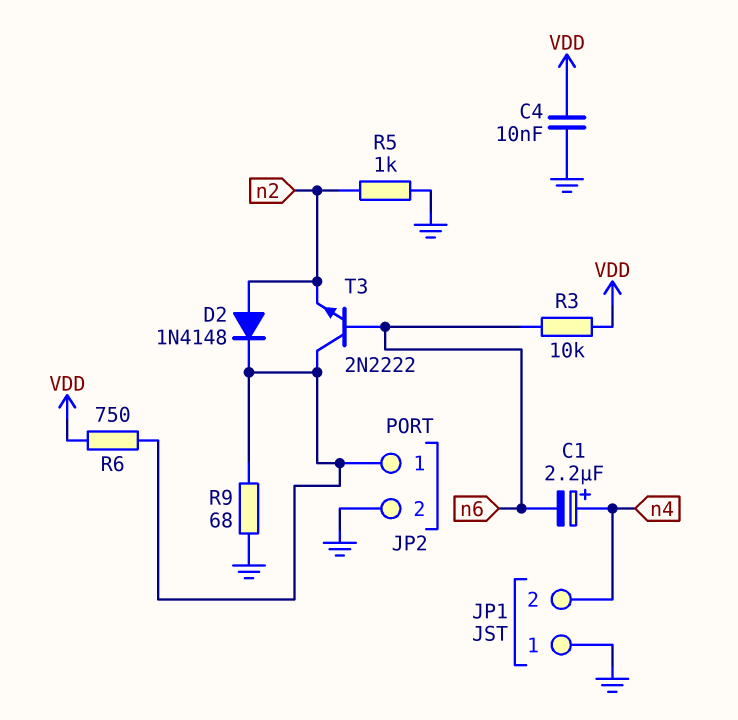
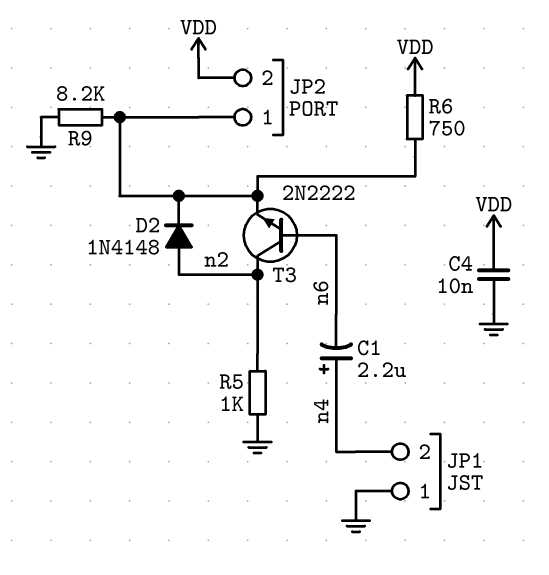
JP2 pin 2: GND -> VDD
R3: 10k (VDD, n6) -> none
R9: 68 (GND, JP2/1) -> 8.2k (GND, JP2/1)
T3: NPN 2N2222 (B n6, C JP2/1, E n2) -> NPN 2N2222 (B n6, C n2, E JP2/1)

